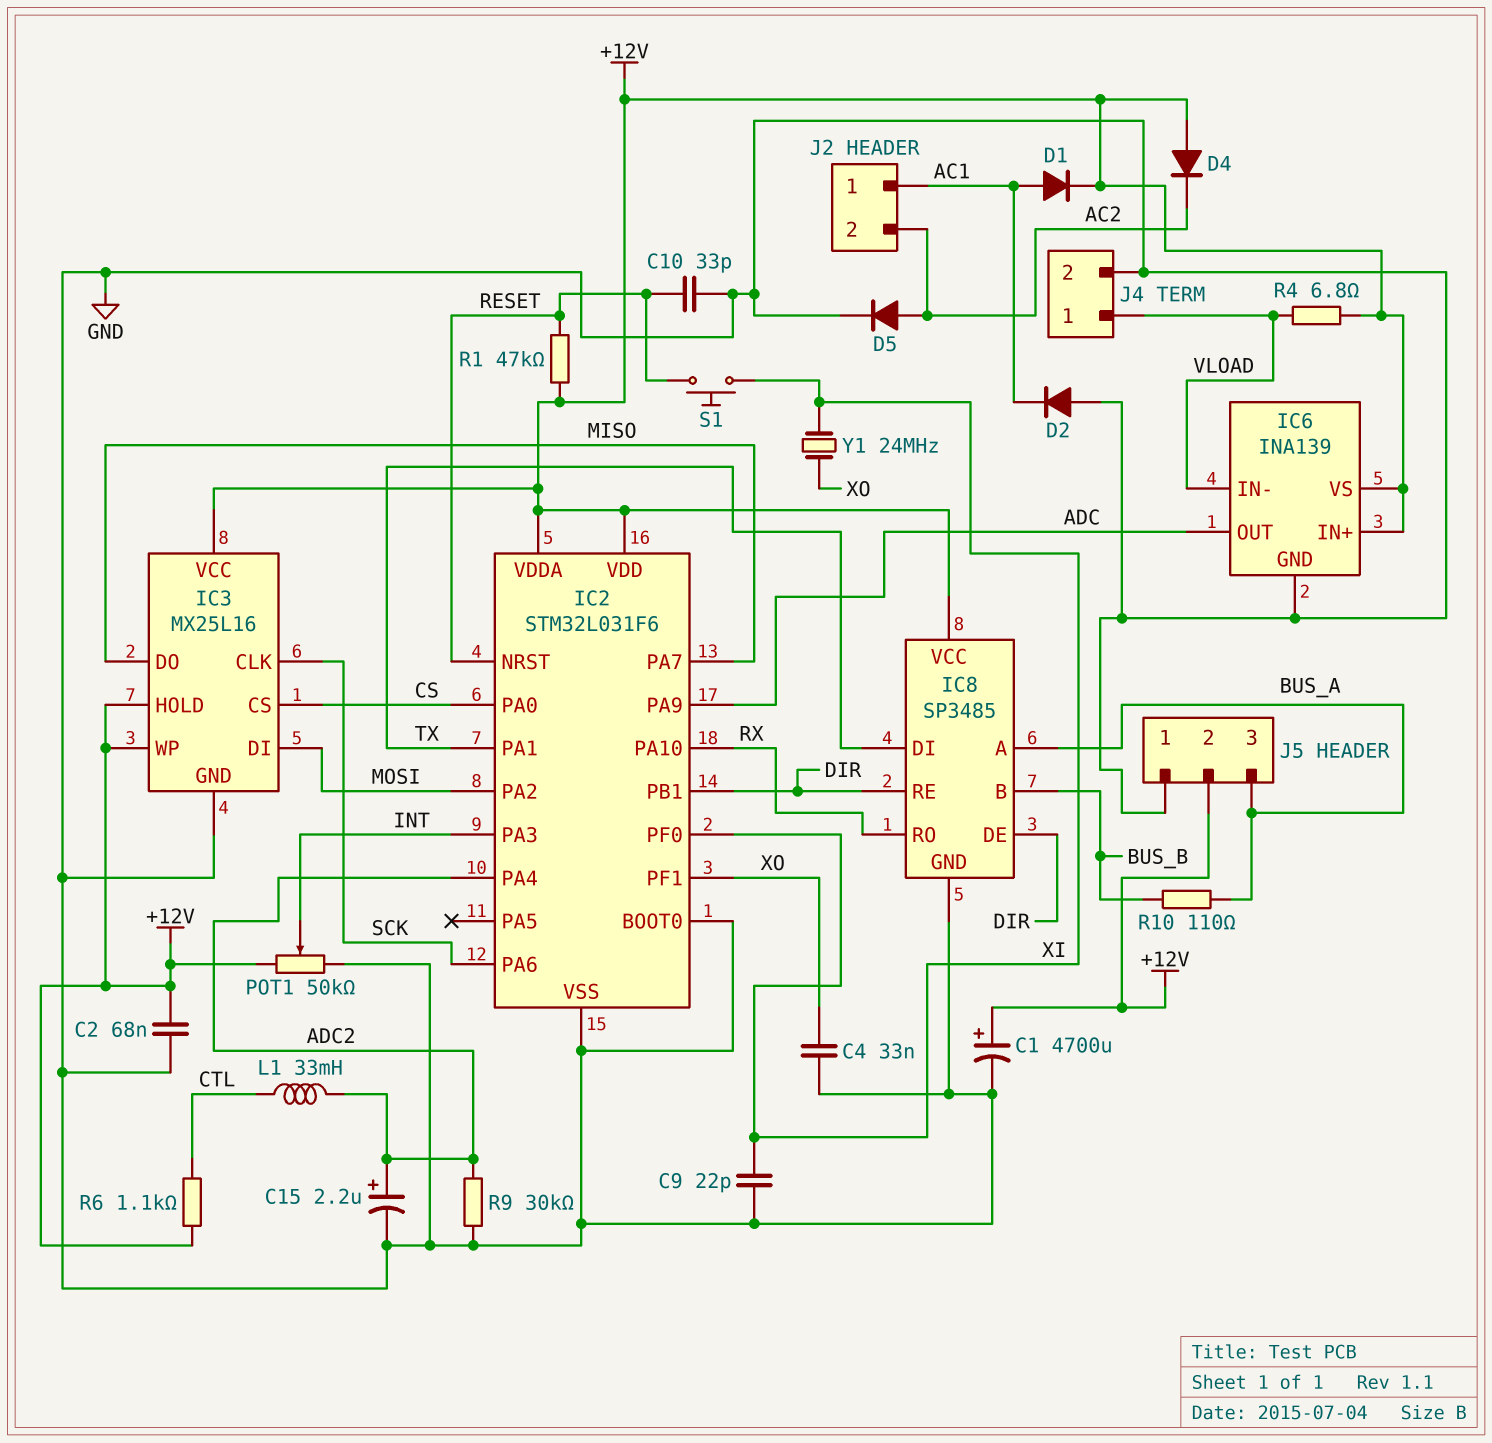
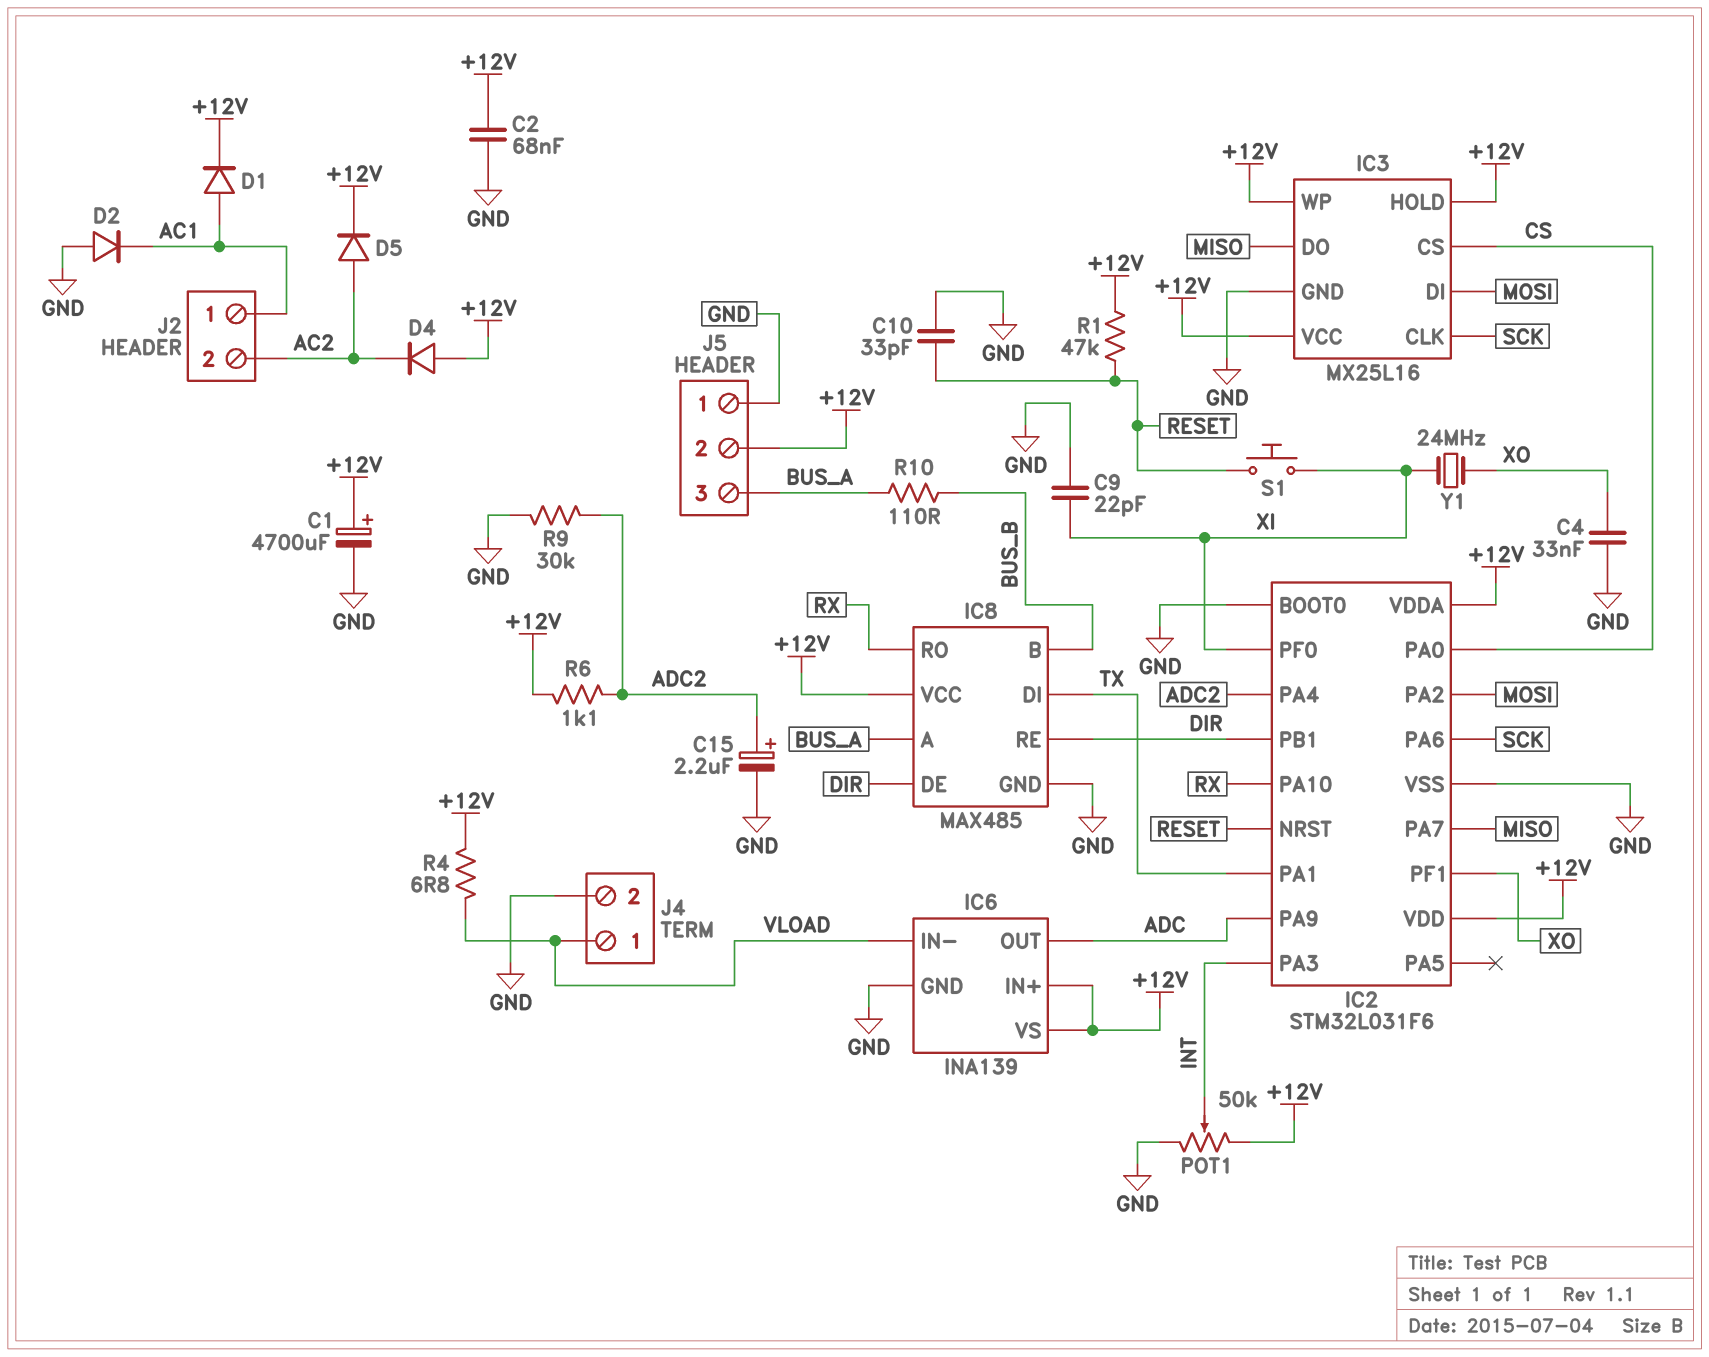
D5: diode (A AC2, K GND) -> diode (A AC2, K +12V)
IC8: SP3485 -> MAX485
L1: 33mH (ADC2, CTL) -> none
R6: 1.1k (+12V, CTL) -> 1.1k (+12V, ADC2)

